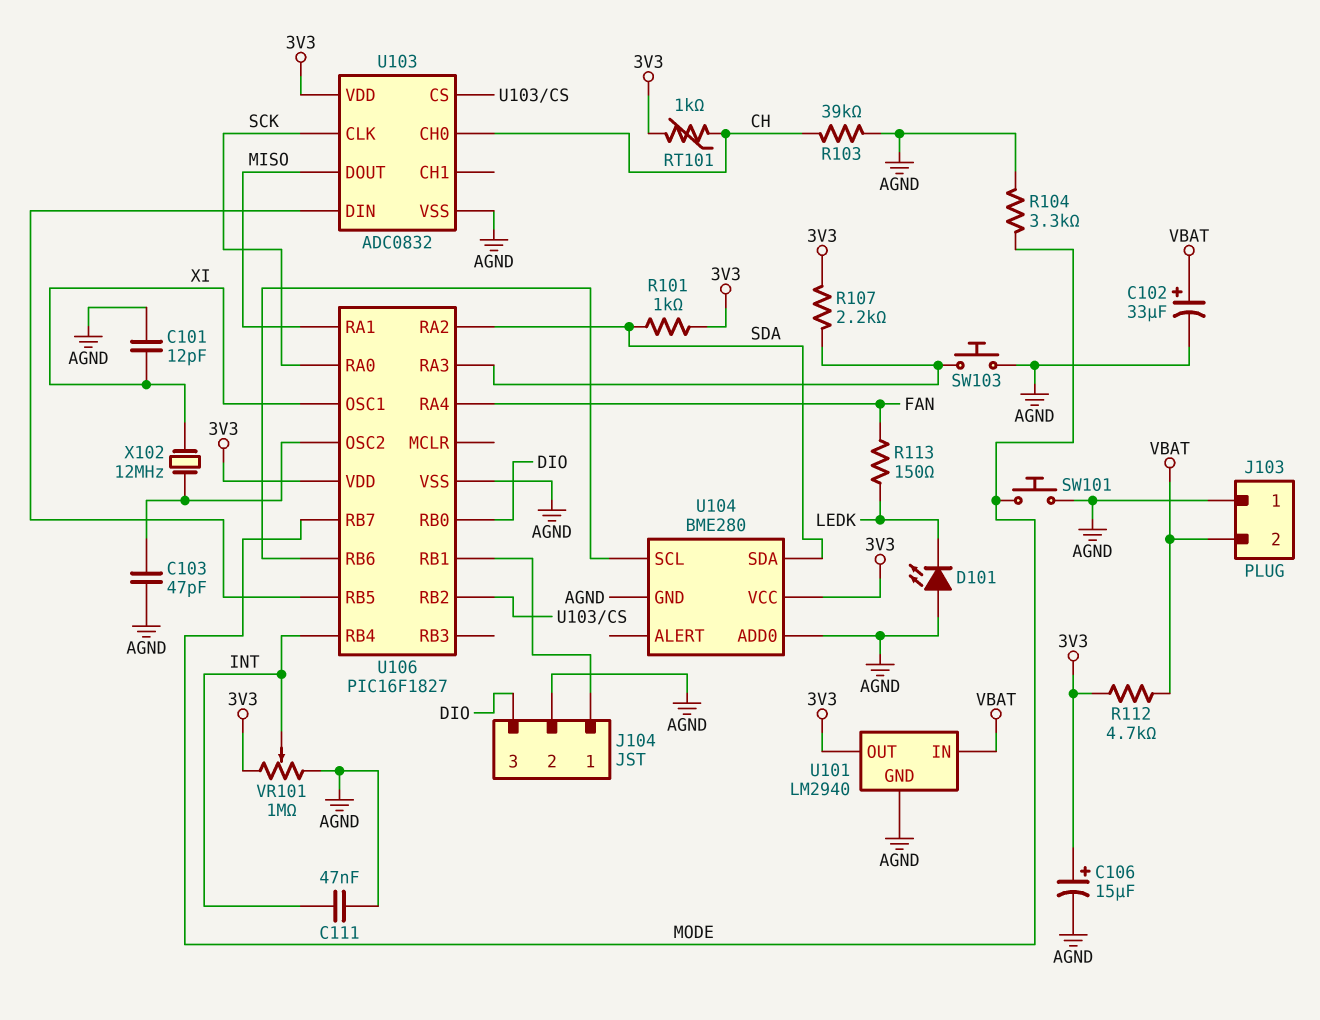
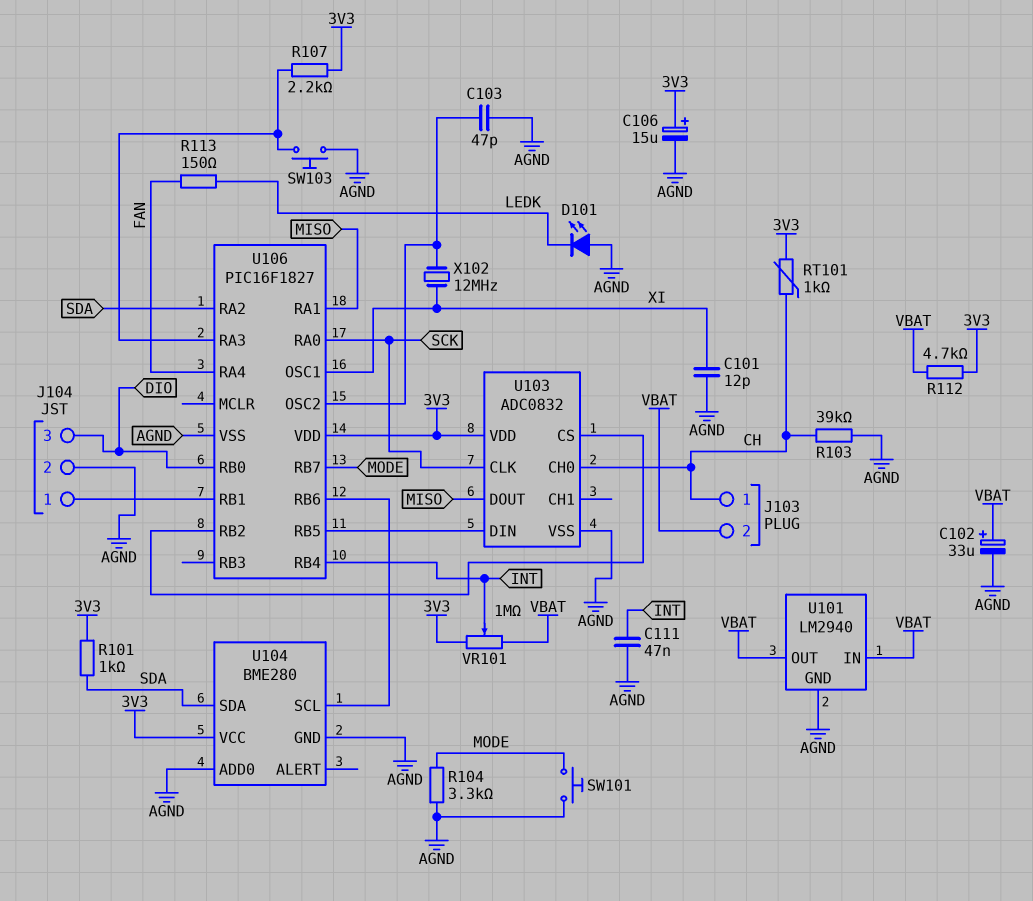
J103 pin 1: AGND -> CH
U101 pin OUT: 3V3 -> VBAT
VR101: 1M (3V3, AGND, wiper INT) -> 1M (3V3, VBAT, wiper INT)

